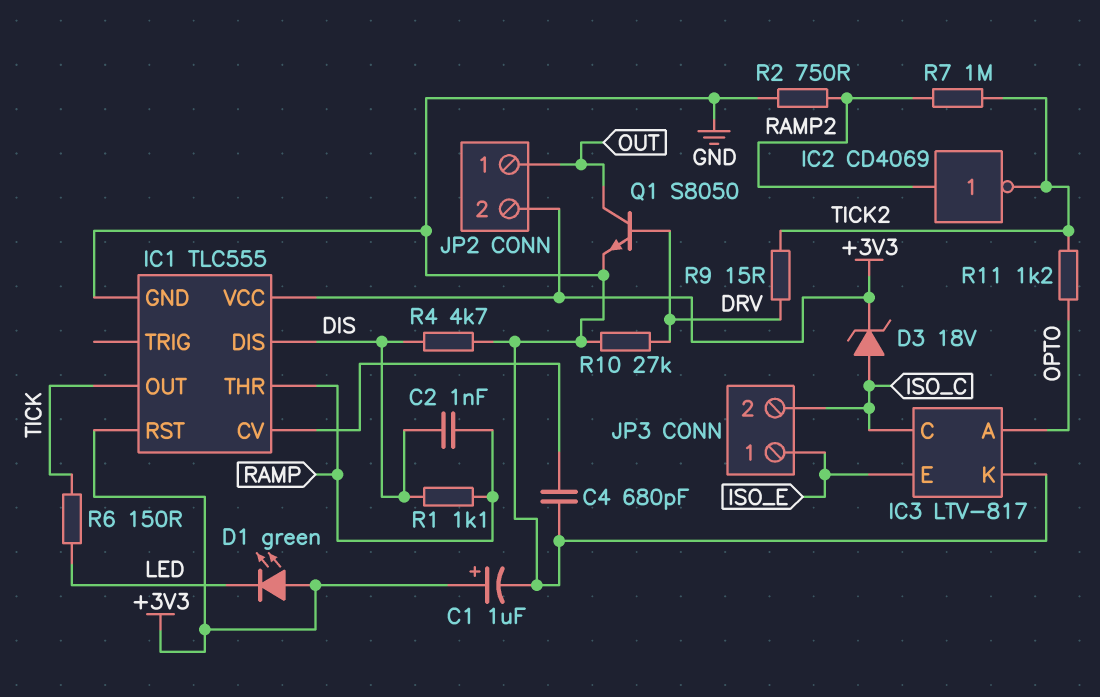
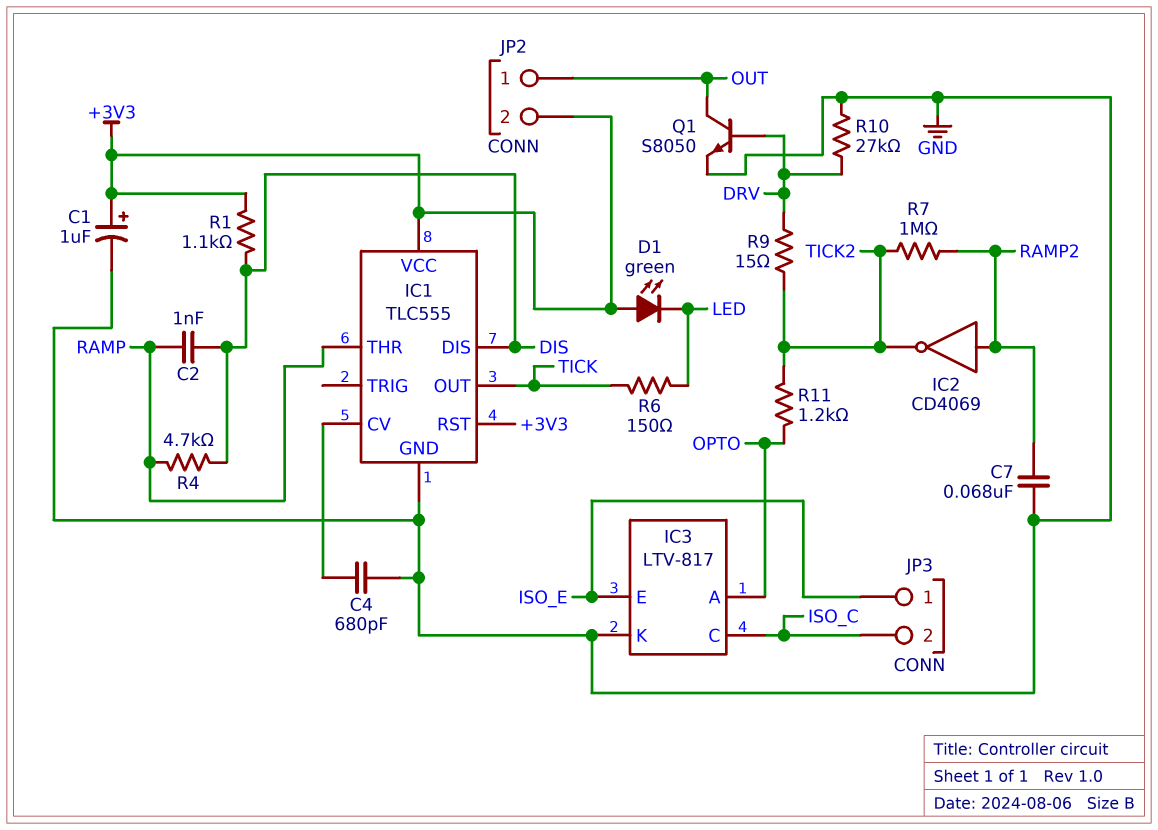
C7: none -> 68nF (GND, RAMP2)
D3: zener 18V (A ISO_C, K +3V3) -> none
R1: 1.1k (DIS, RAMP) -> 1.1k (+3V3, DIS)
R2: 750 (GND, RAMP2) -> none
R4: 4.7k (DIS, GND) -> 4.7k (DIS, RAMP)

